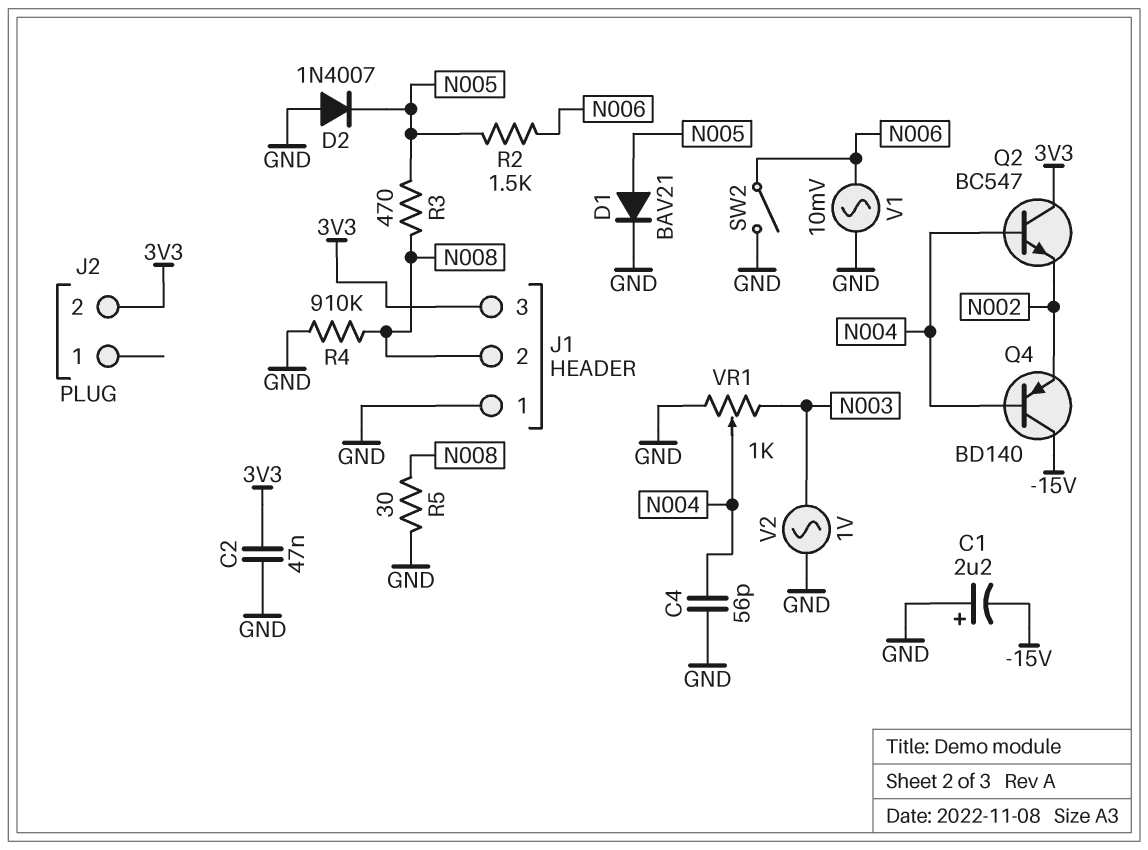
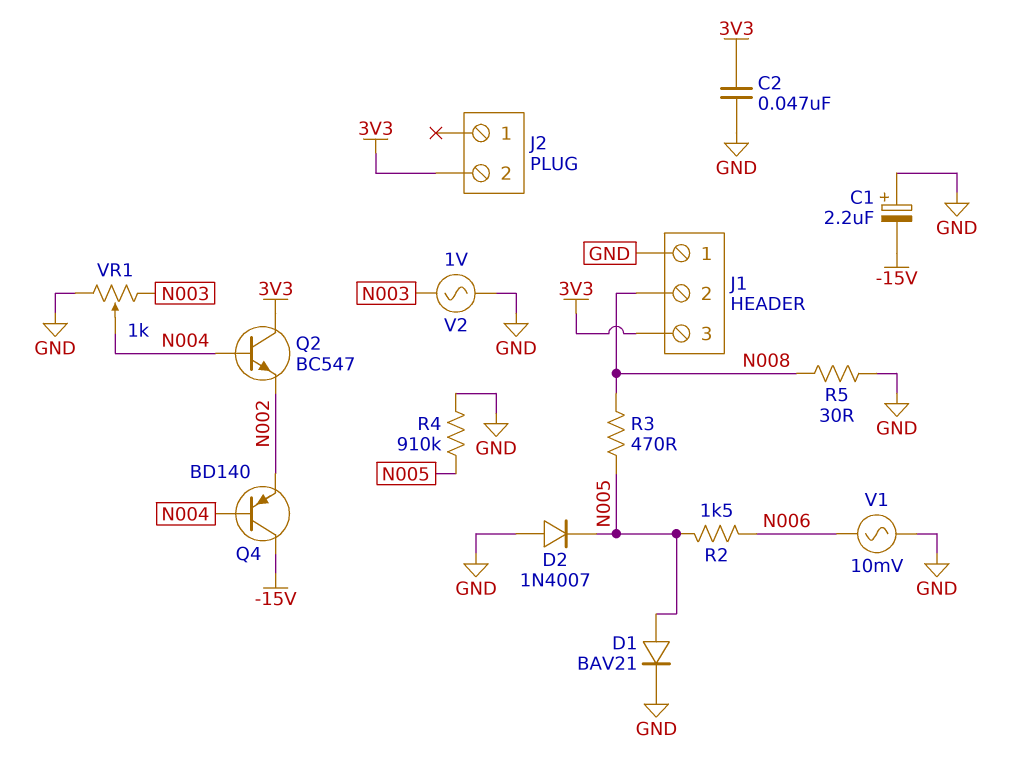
C4: 56pF (GND, N004) -> none
R4: 910k (GND, N008) -> 910k (GND, N005)
SW2: switch (GND, N006) -> none

